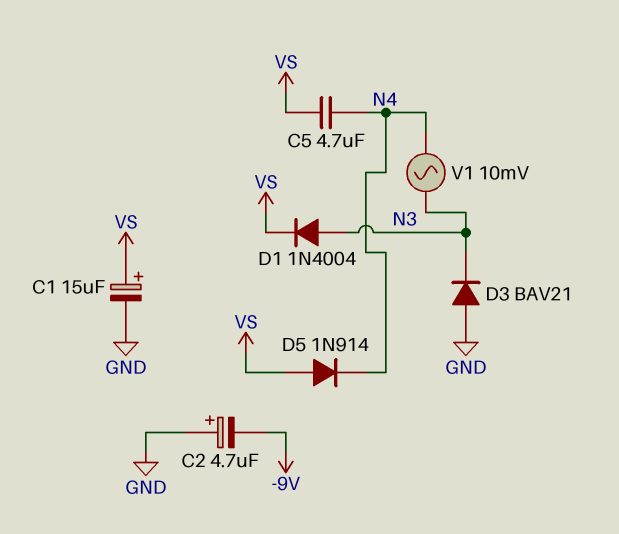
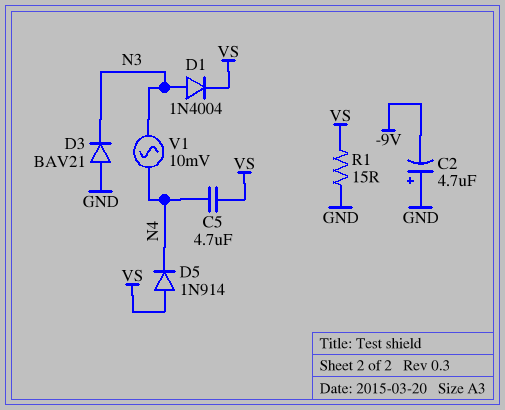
C1: 15uF (plus VS, minus GND) -> none
R1: none -> 15 (GND, VS)

